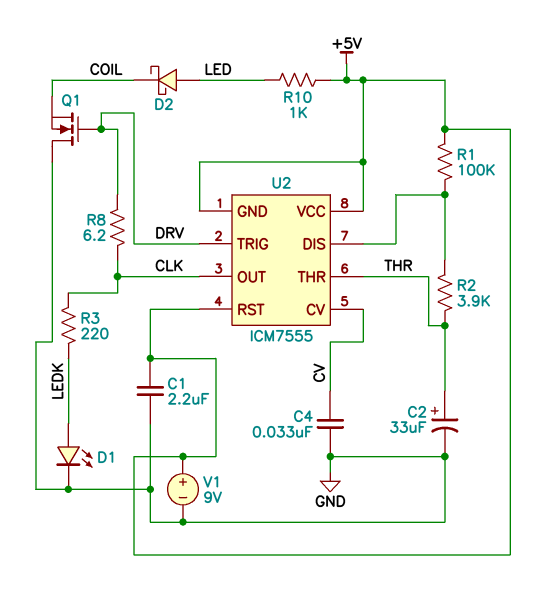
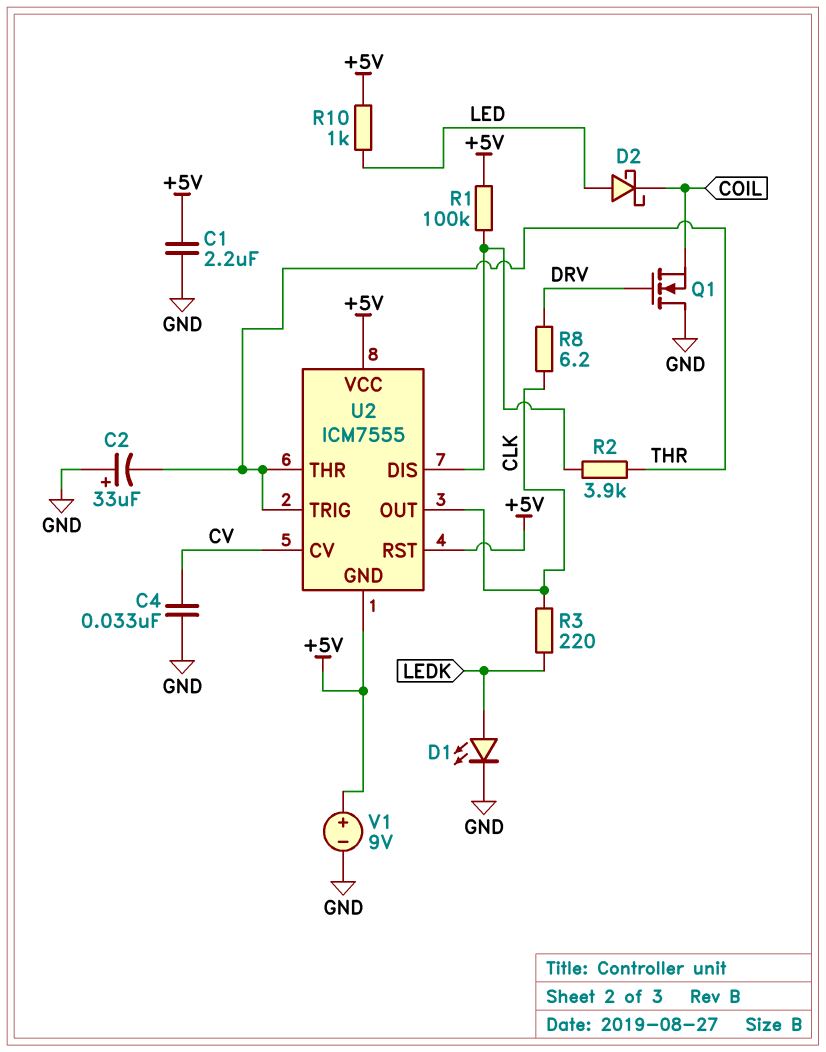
C2: 33uF (plus THR, minus GND) -> 33uF (plus GND, minus THR)
U2 pin TRIG: DRV -> THR

